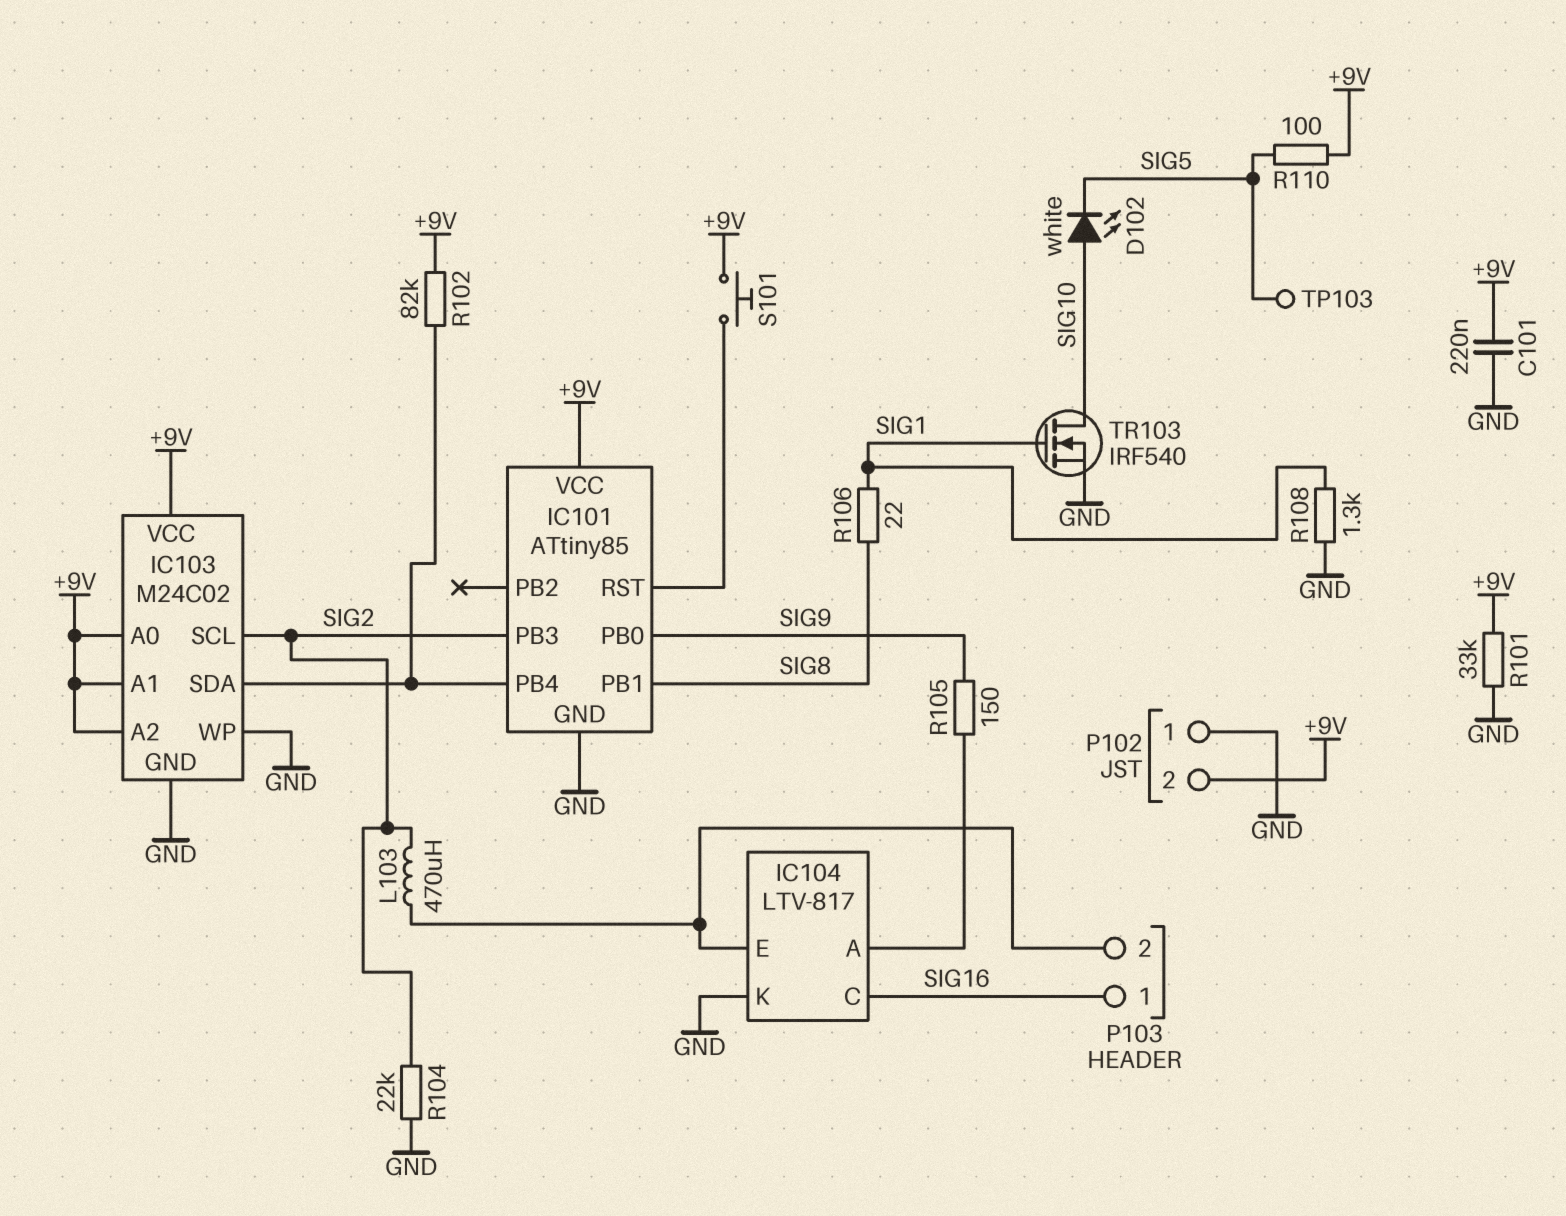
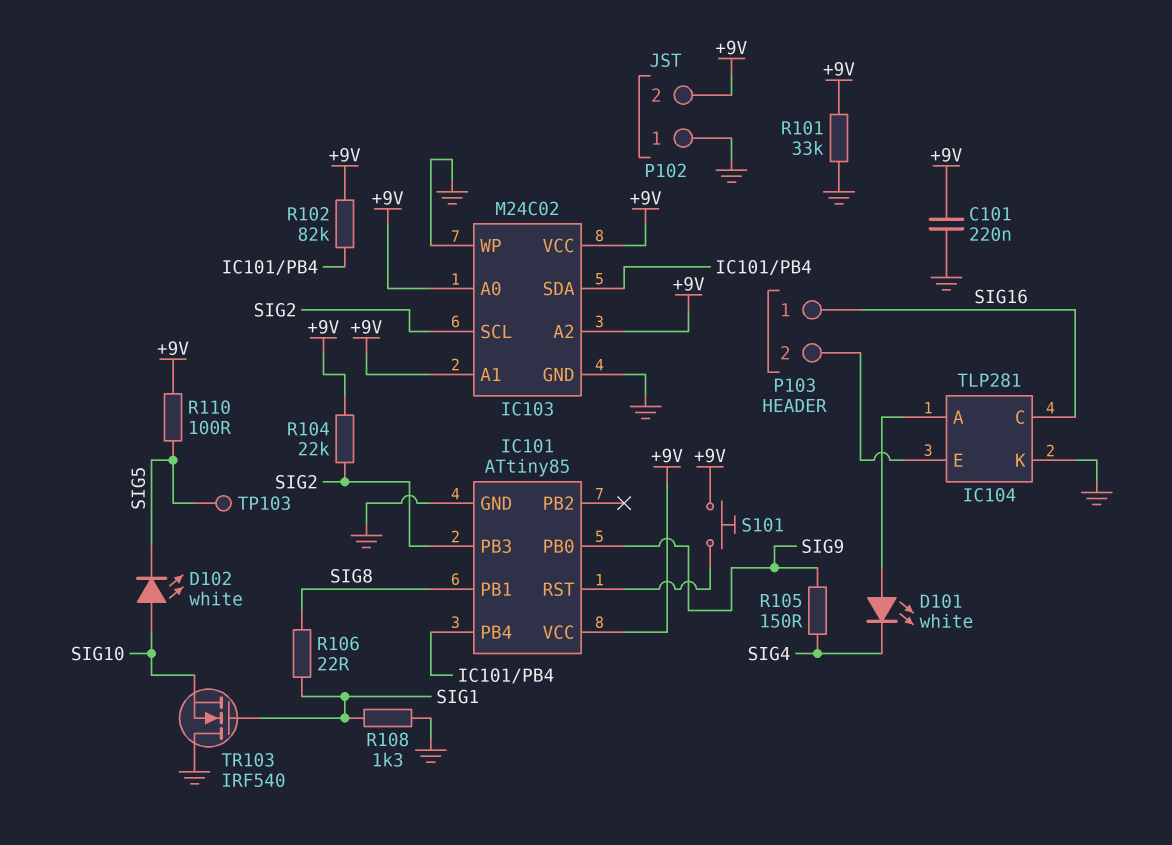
D101: none -> LED white (A IC104/A, K SIG4)
IC104: LTV-817 -> TLP281
L103: 470uH (IC104/E, SIG2) -> none
R104: 22k (GND, SIG2) -> 22k (+9V, SIG2)
R105: 150 (IC104/A, SIG9) -> 150 (SIG4, SIG9)
TR103: NMOS IRF540 (G SIG1, D SIG10, S GND) -> NMOS IRF540 (G SIG1, D GND, S SIG10)

